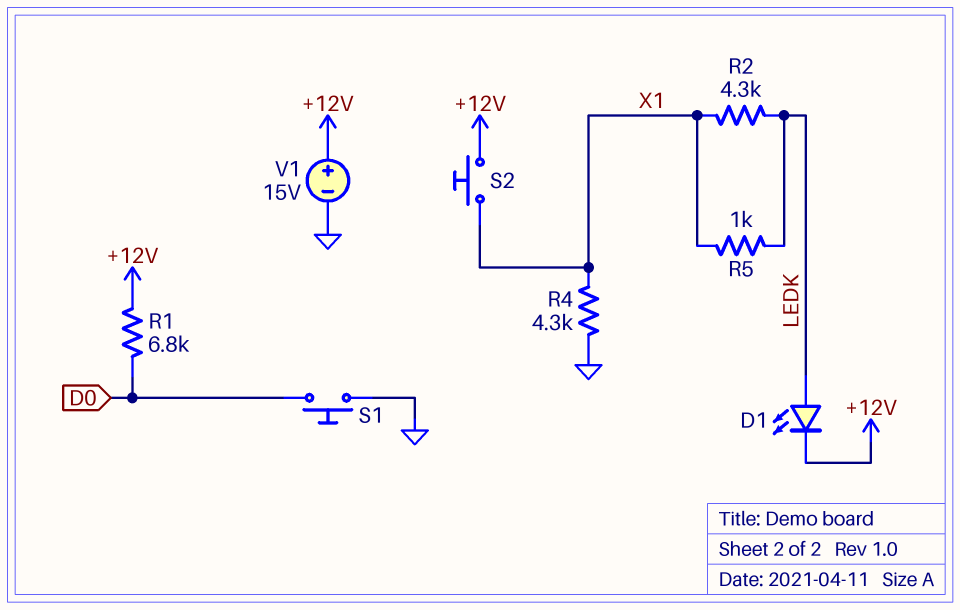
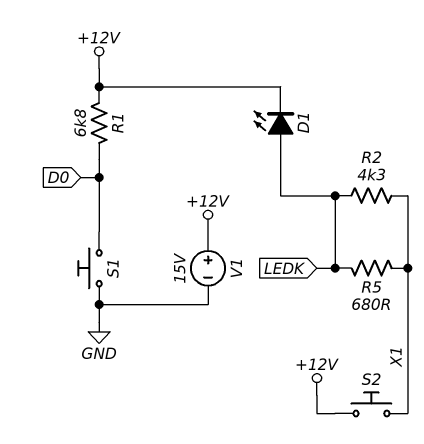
R4: 4.3k (GND, X1) -> none
R5: 1k (LEDK, X1) -> 680 (LEDK, X1)

